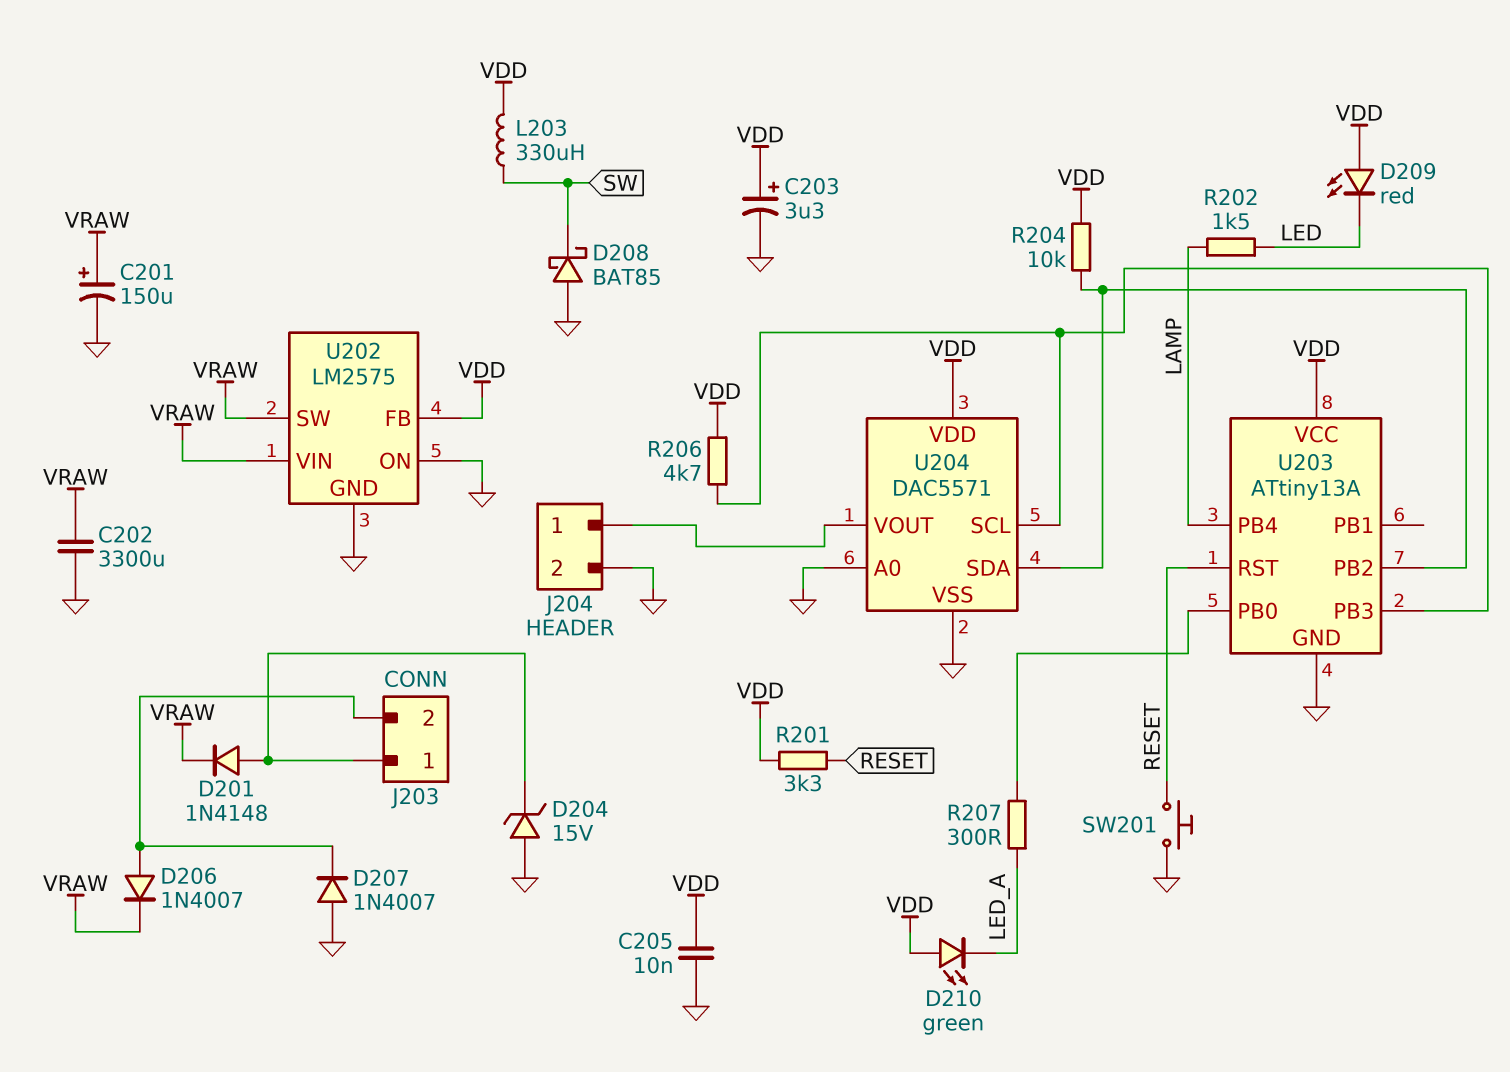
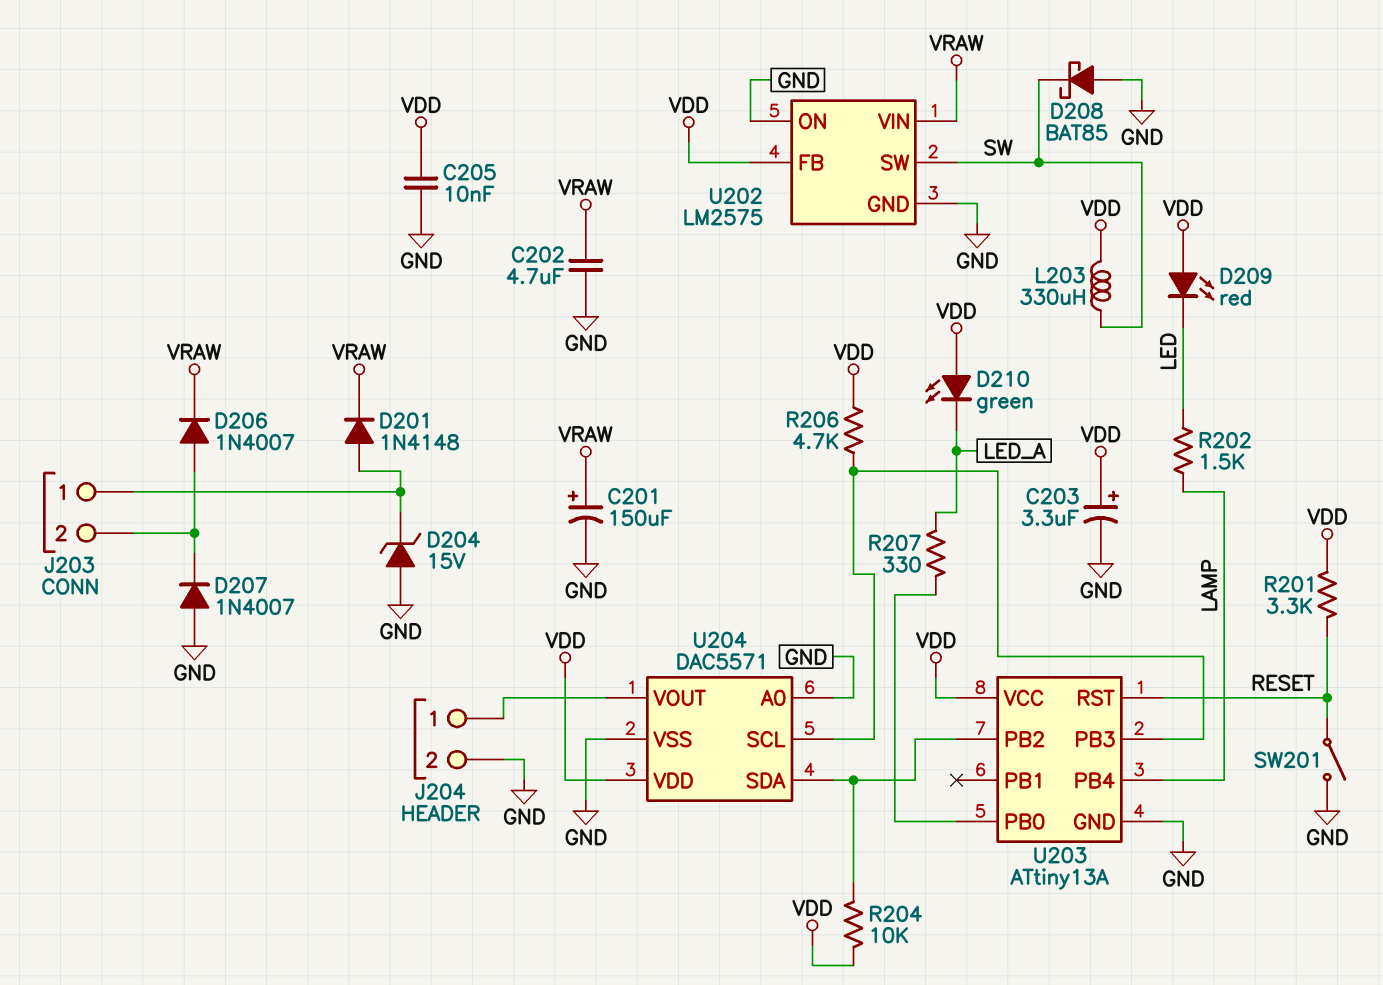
C202: 3300uF (GND, VRAW) -> 4.7uF (GND, VRAW)
R207: 300 (LED_A, U203/PB0) -> 330 (LED_A, U203/PB0)
SW201: button (GND, RESET) -> switch (GND, RESET)
U202 pin SW: VRAW -> SW

